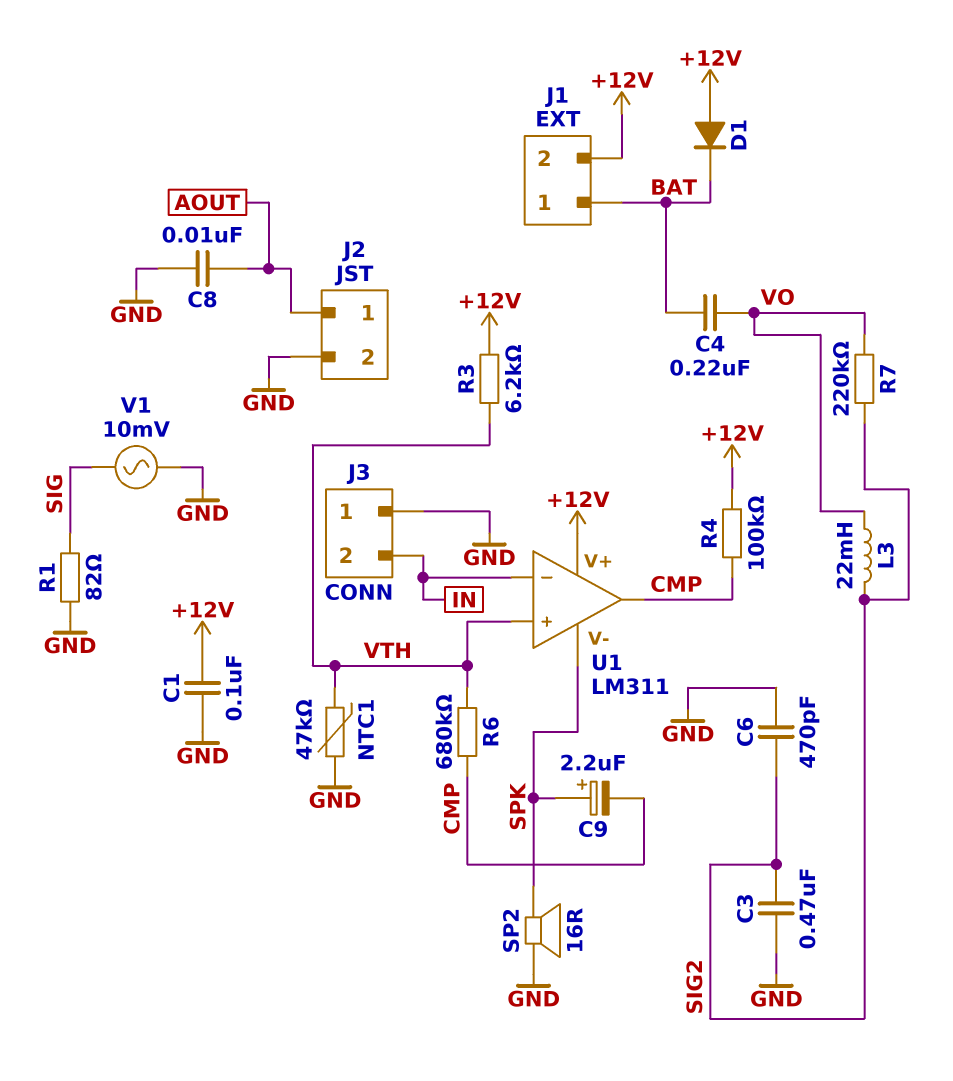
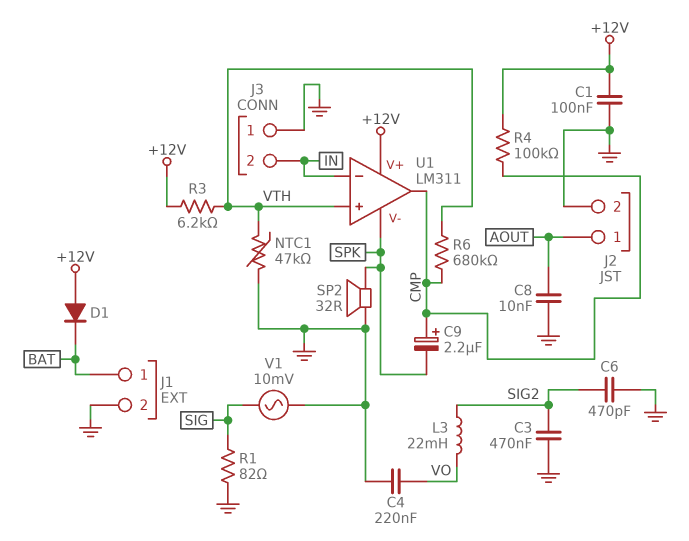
C4: 220nF (BAT, VO) -> 220nF (GND, VO)
C9: 2.2uF (plus SPK, minus CMP) -> 2.2uF (plus CMP, minus SPK)
J1 pin 2: +12V -> GND
R7: 220k (SIG2, VO) -> none
SP2: speaker 16R (GND, SPK) -> speaker 32R (GND, SPK)

